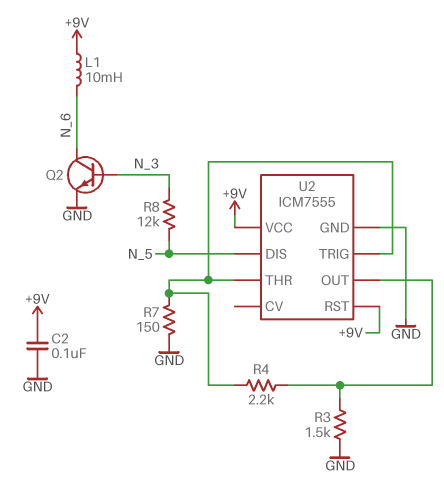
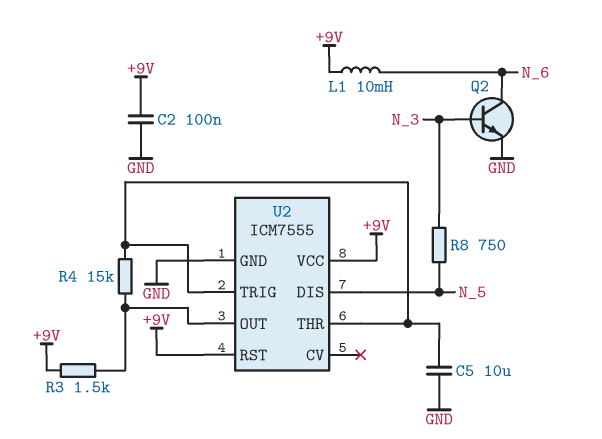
C5: none -> 10uF (GND, U2/THR)
R3: 1.5k (GND, U2/OUT) -> 1.5k (+9V, U2/OUT)
R4: 2.2k (U2/OUT, U2/THR) -> 15k (U2/OUT, U2/THR)
R7: 150 (GND, U2/THR) -> none
R8: 12k (N_3, N_5) -> 750 (N_3, N_5)

